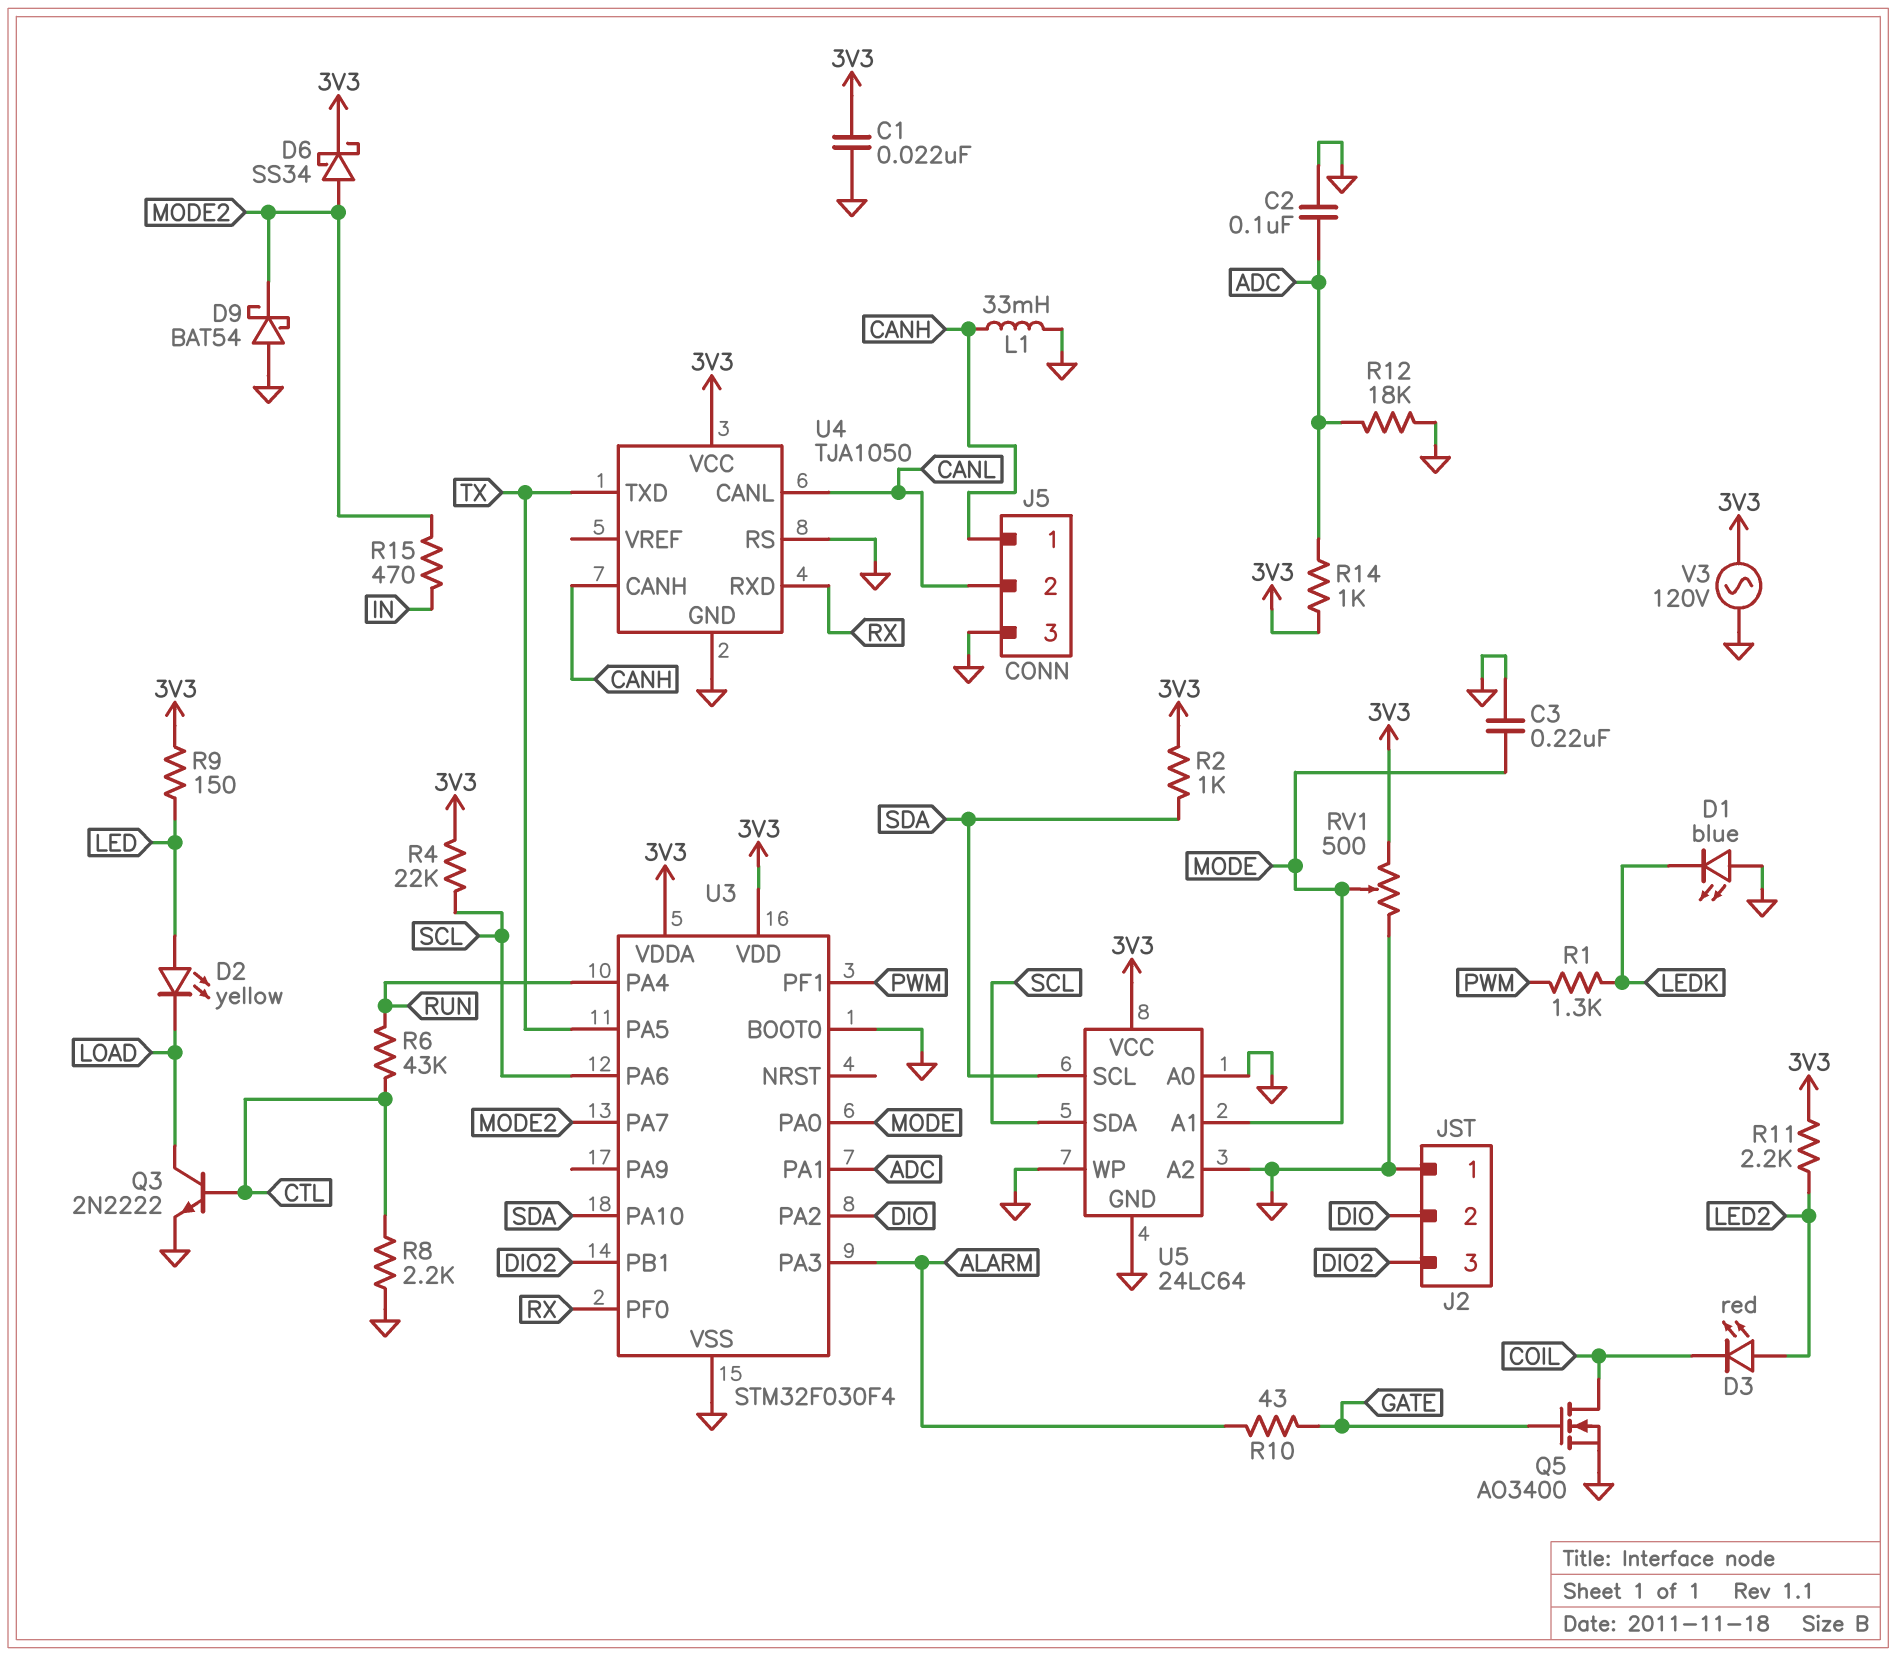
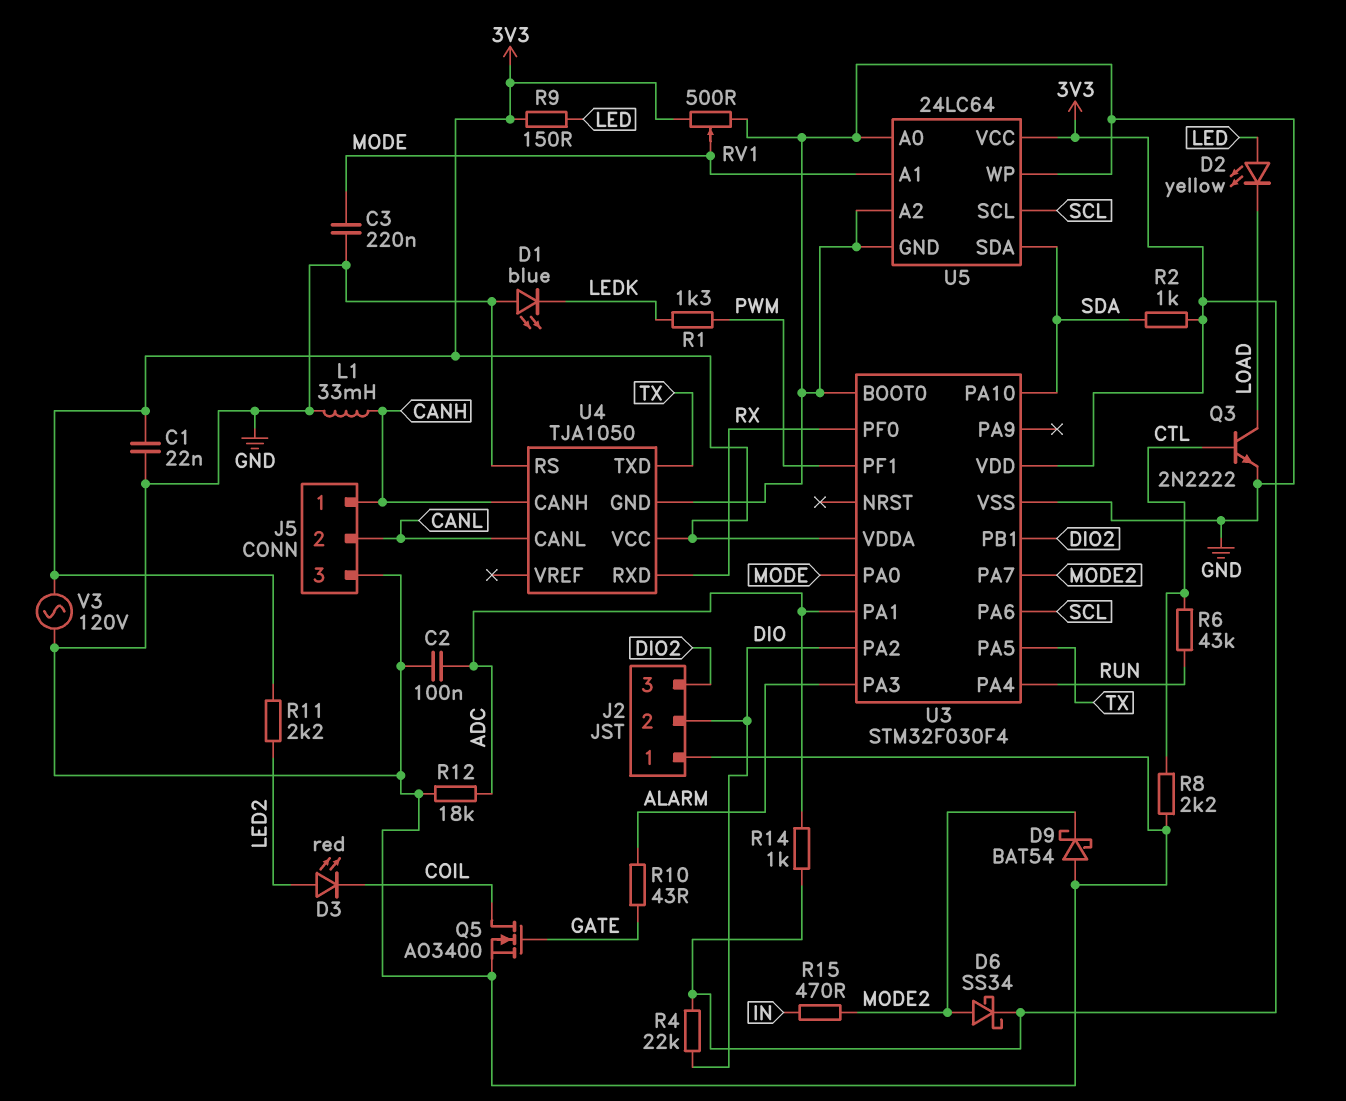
R4: 22k (3V3, SCL) -> 22k (3V3, DIO)
U5 pin SCL: SDA -> SCL
U5 pin SDA: SCL -> SDA

